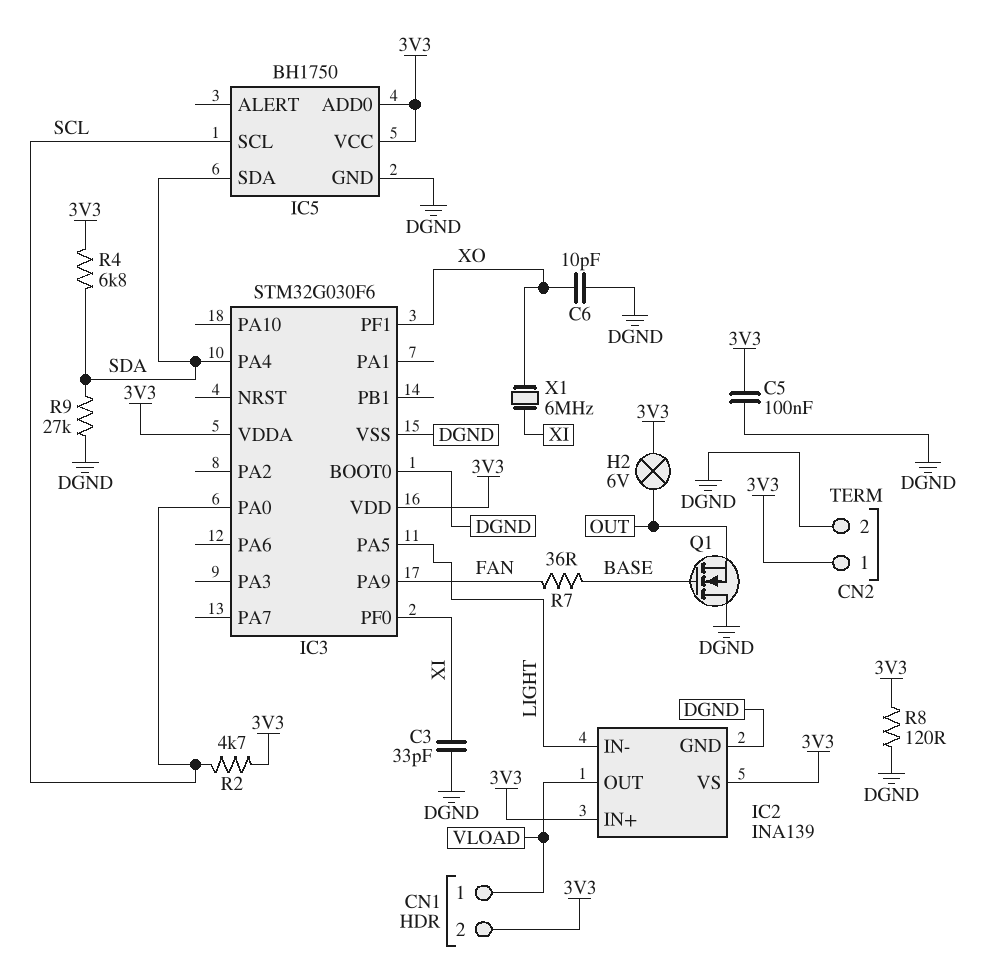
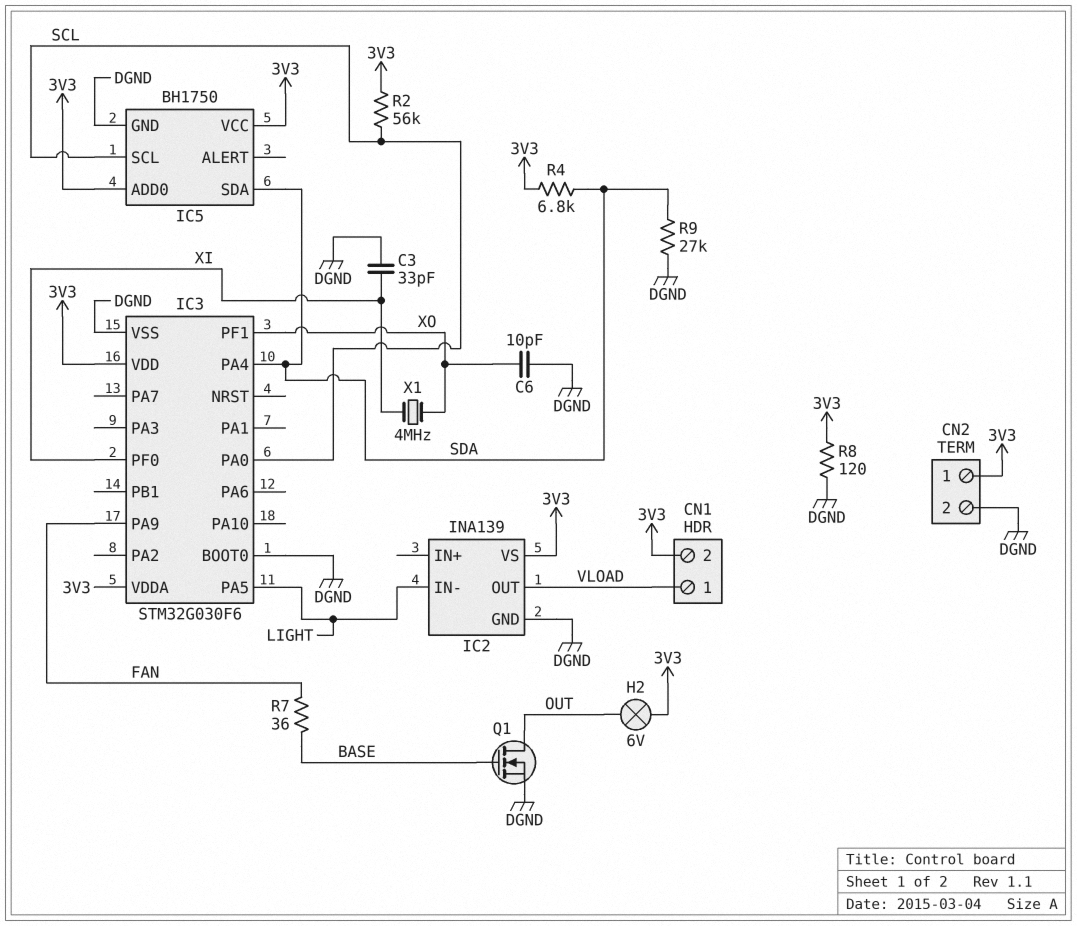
C5: 100nF (3V3, DGND) -> none
IC2 pin IN+: 3V3 -> none
Q1: NMOS (G BASE, D DGND, S OUT) -> NMOS (G BASE, D OUT, S DGND)
R2: 4.7k (3V3, SCL) -> 56k (3V3, SCL)
X1: 6MHz (XI, XO) -> 4MHz (XI, XO)

